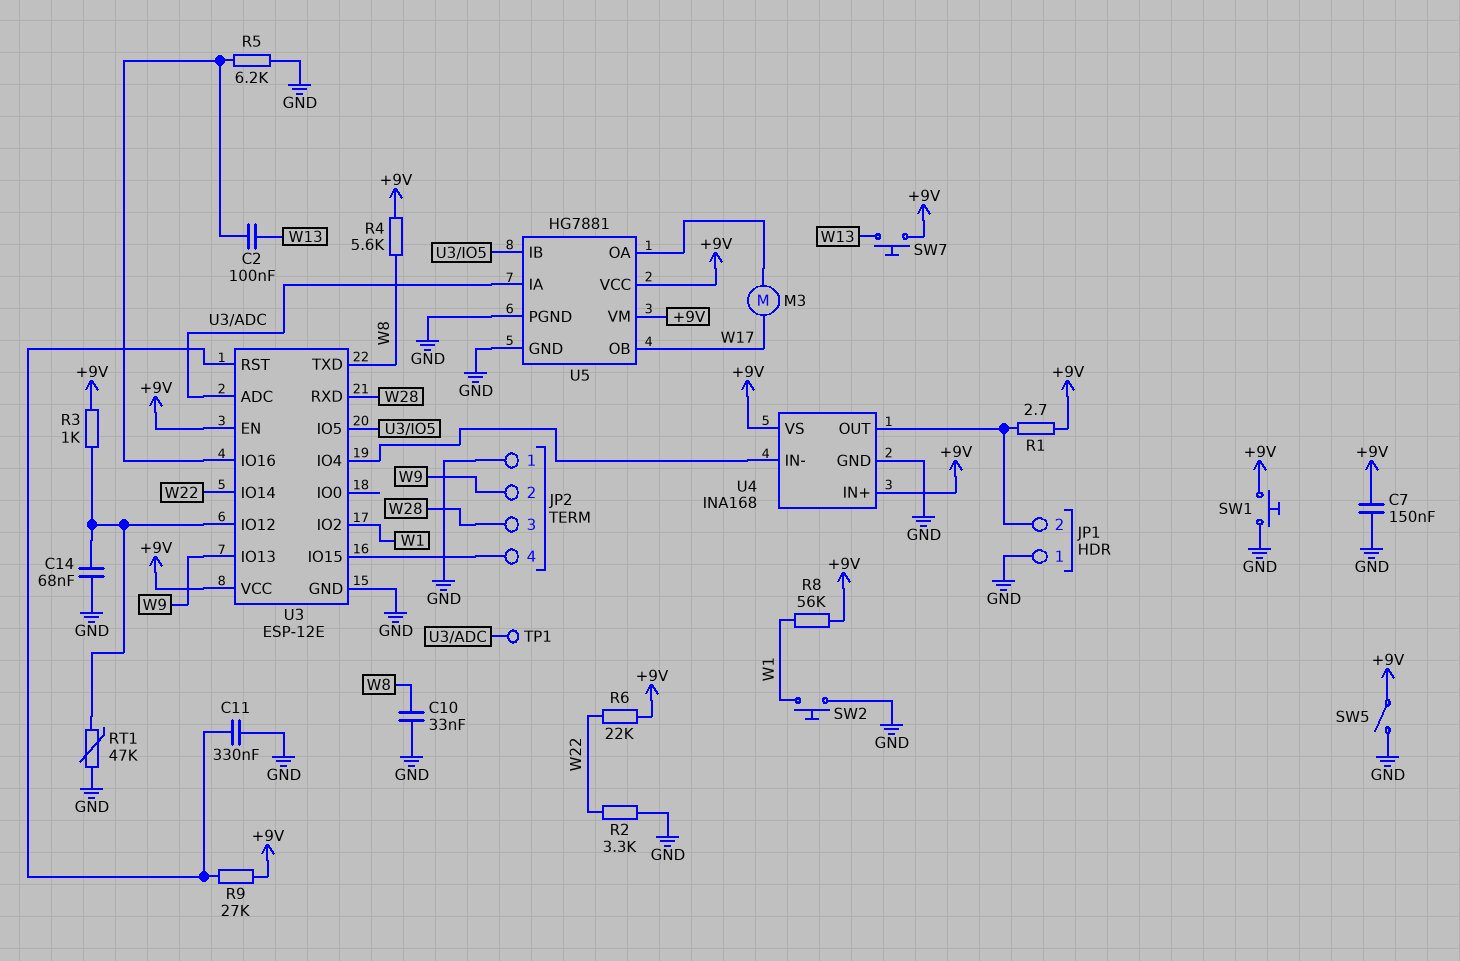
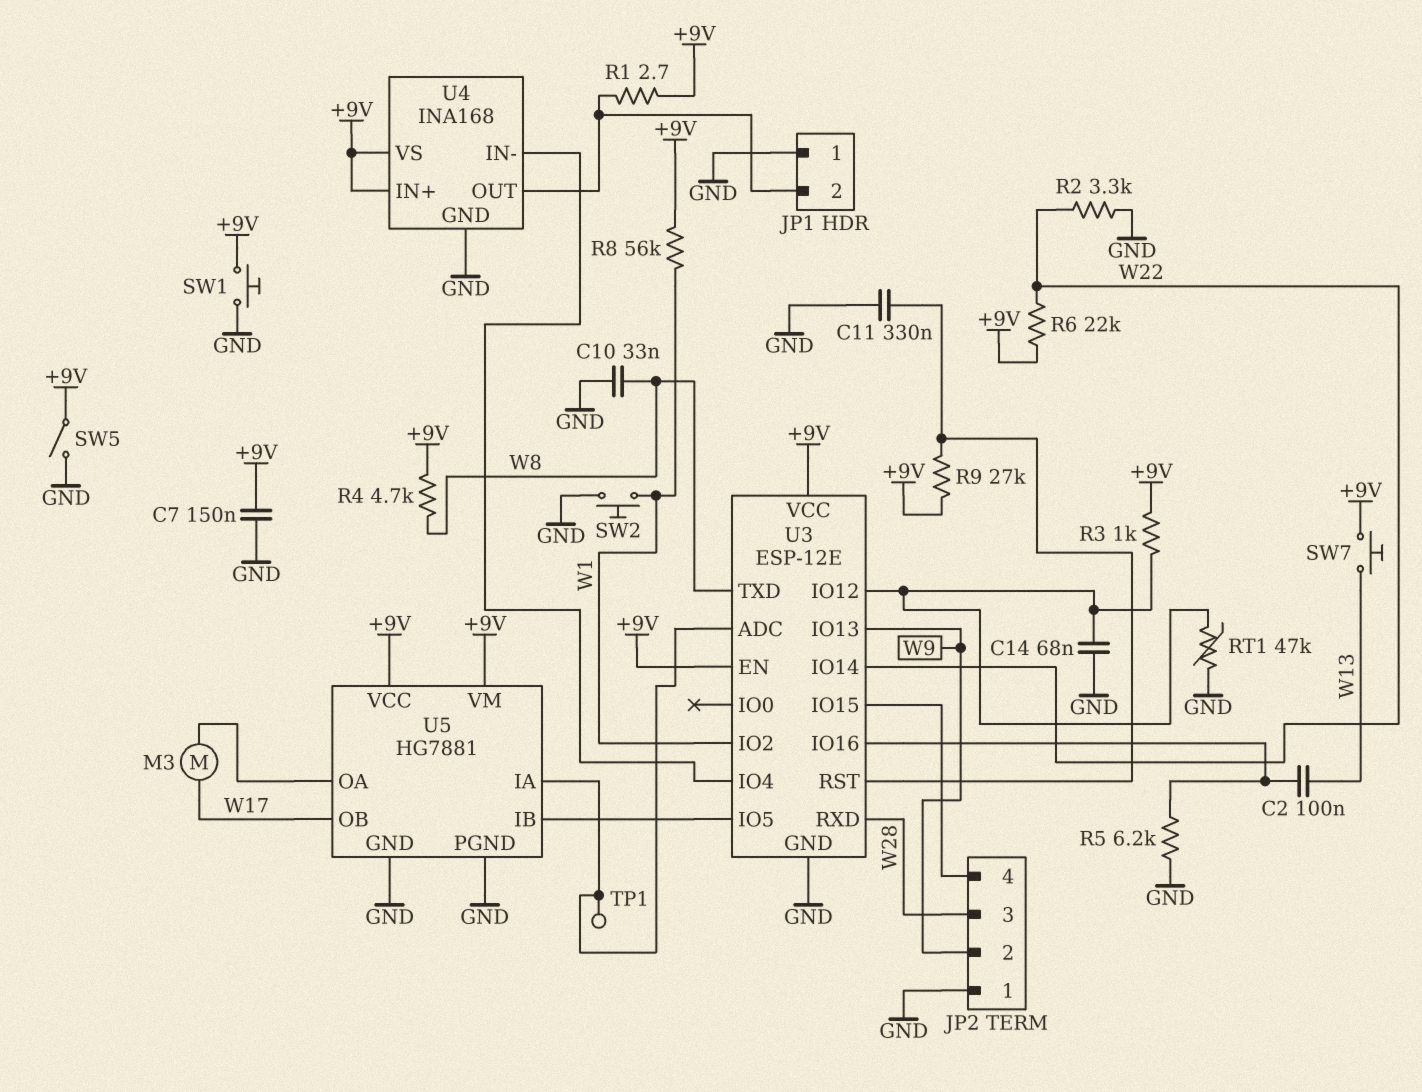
R4: 5.6k (+9V, W8) -> 4.7k (+9V, W8)

